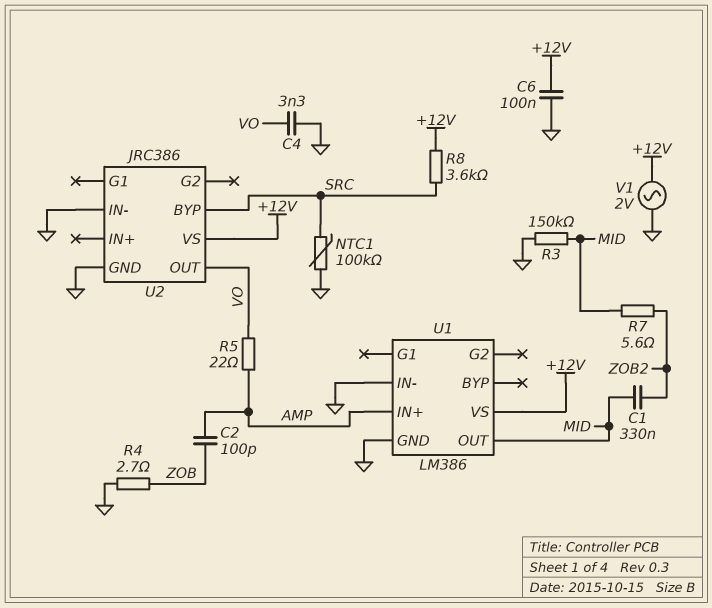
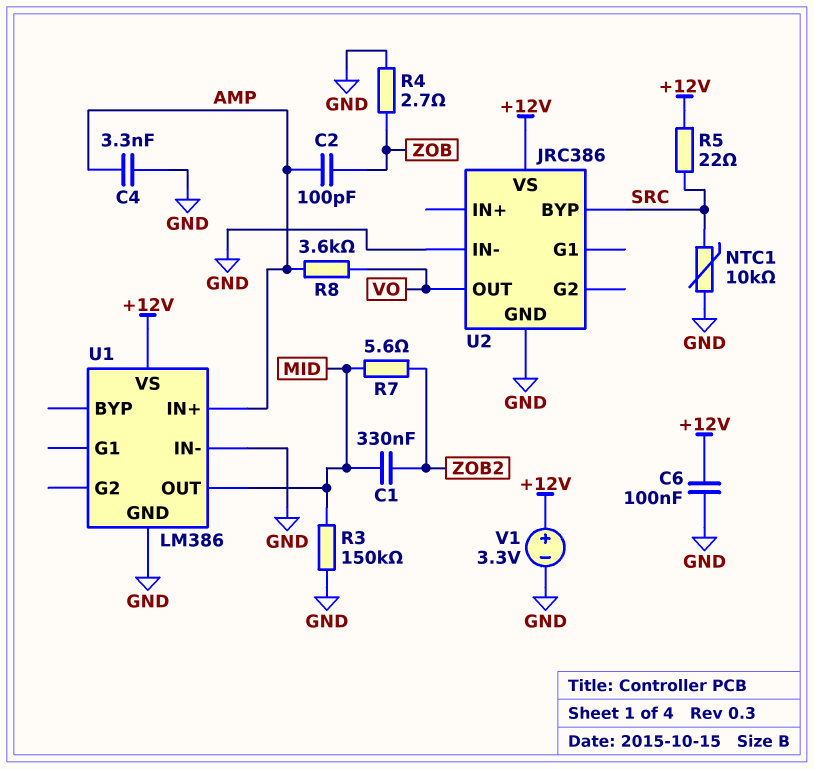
C4: 3.3nF (GND, VO) -> 3.3nF (AMP, GND)
NTC1: 100k (GND, SRC) -> 10k (GND, SRC)
R5: 22 (AMP, VO) -> 22 (+12V, SRC)
R8: 3.6k (+12V, SRC) -> 3.6k (AMP, VO)
V1: AC 2V (+12V, GND) -> 3.3V (plus +12V, minus GND)

